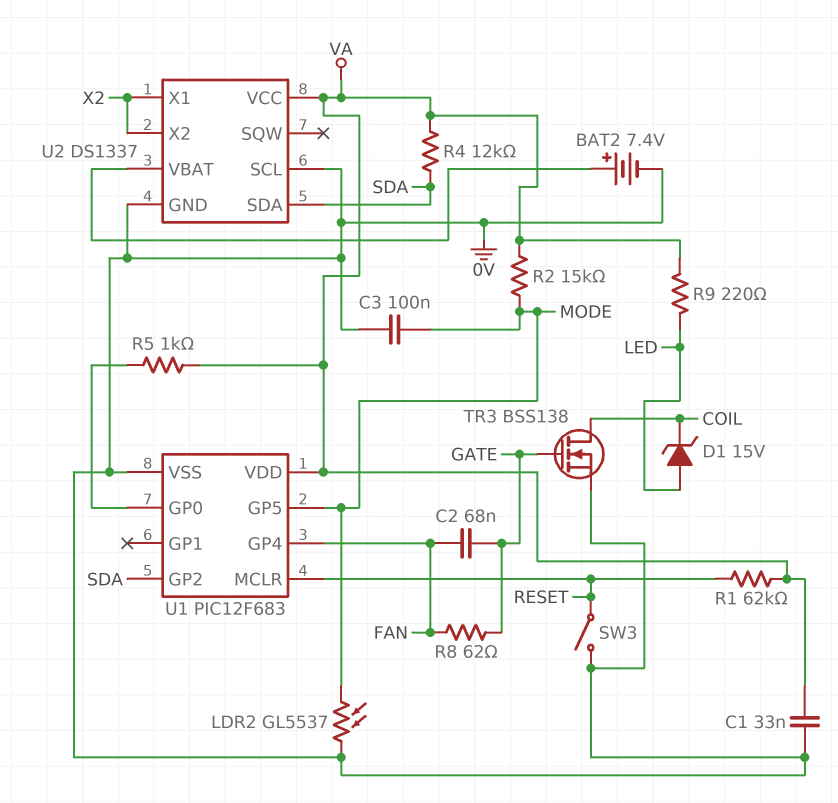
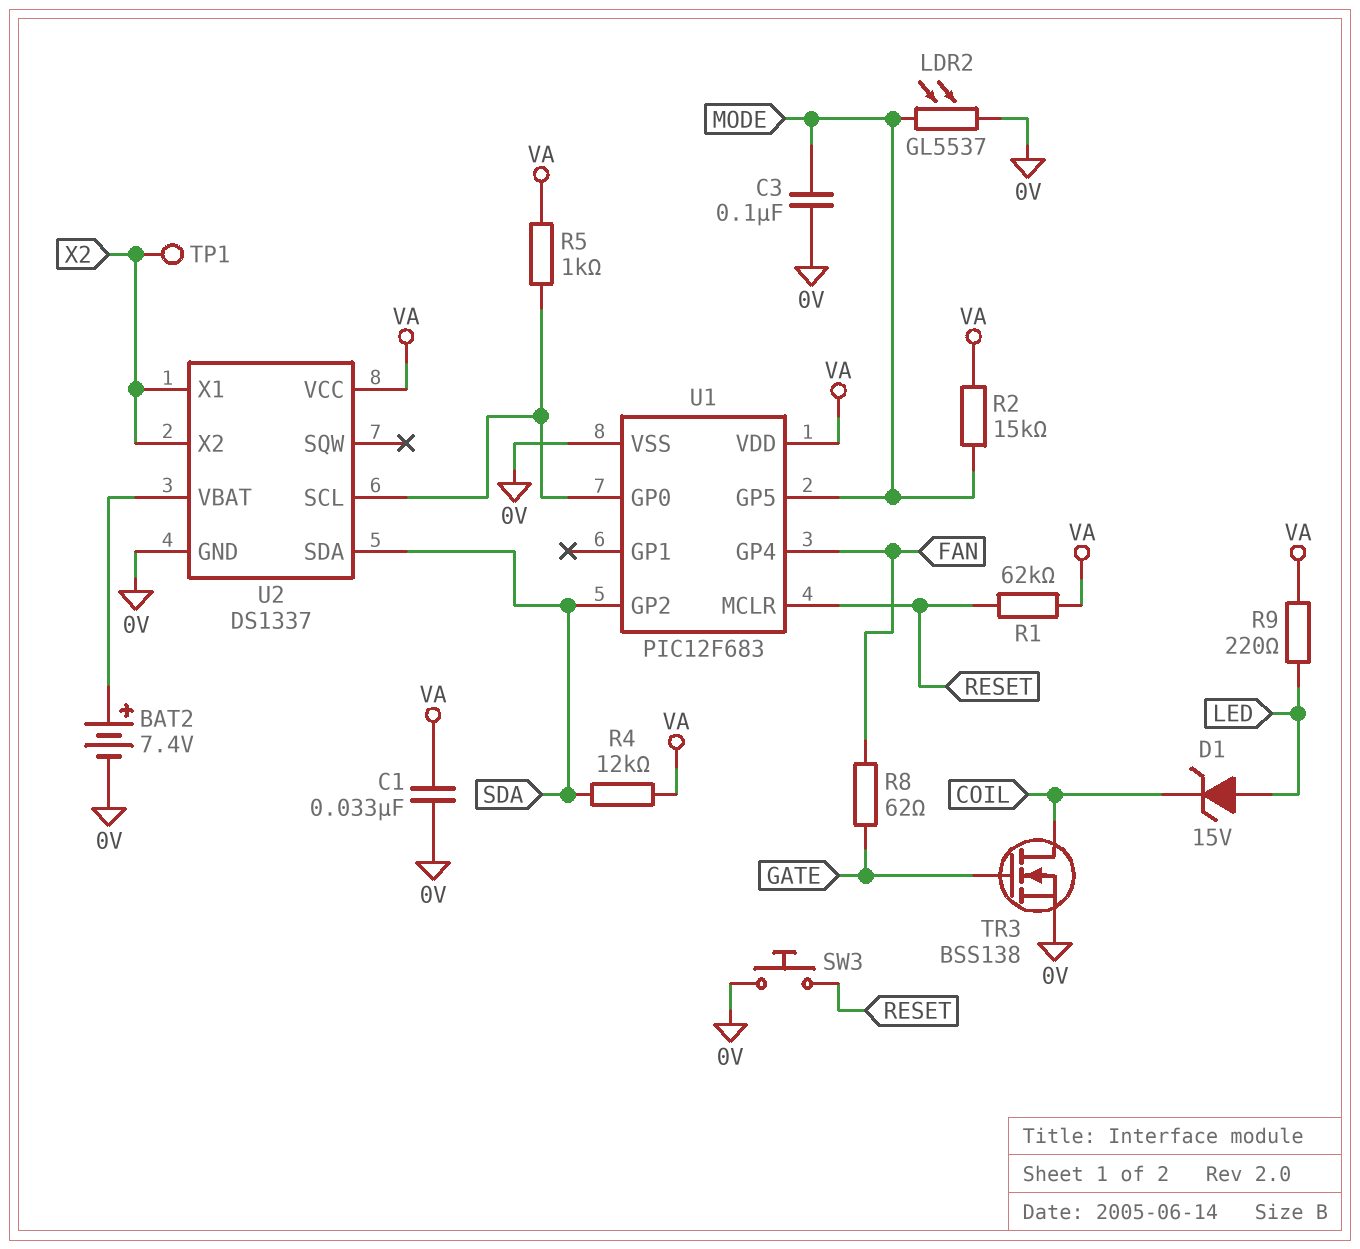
C2: 68nF (FAN, GATE) -> none
SW3: switch (0V, RESET) -> button (0V, RESET)
TP1: none -> test point (X2)
U2 pin SCL: 0V -> U1/GP0

